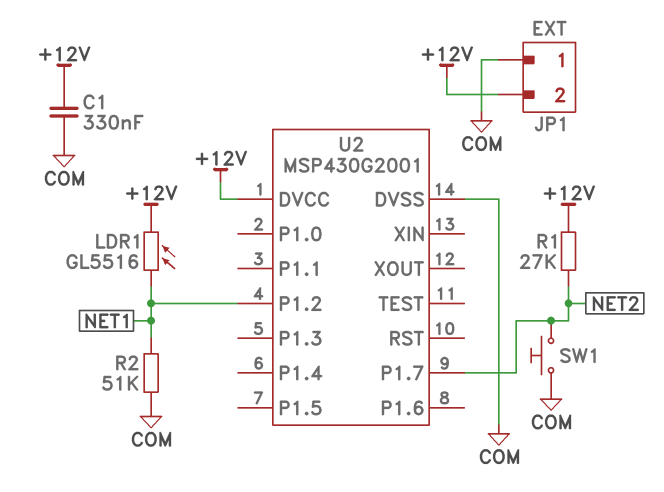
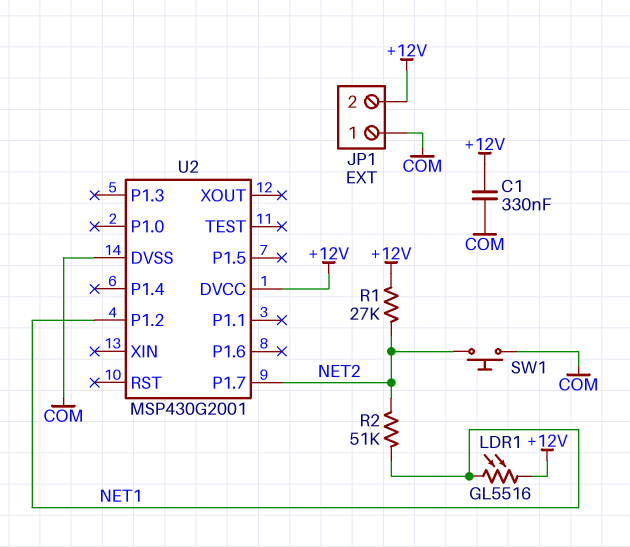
R2: 51k (COM, NET1) -> 51k (NET1, NET2)

